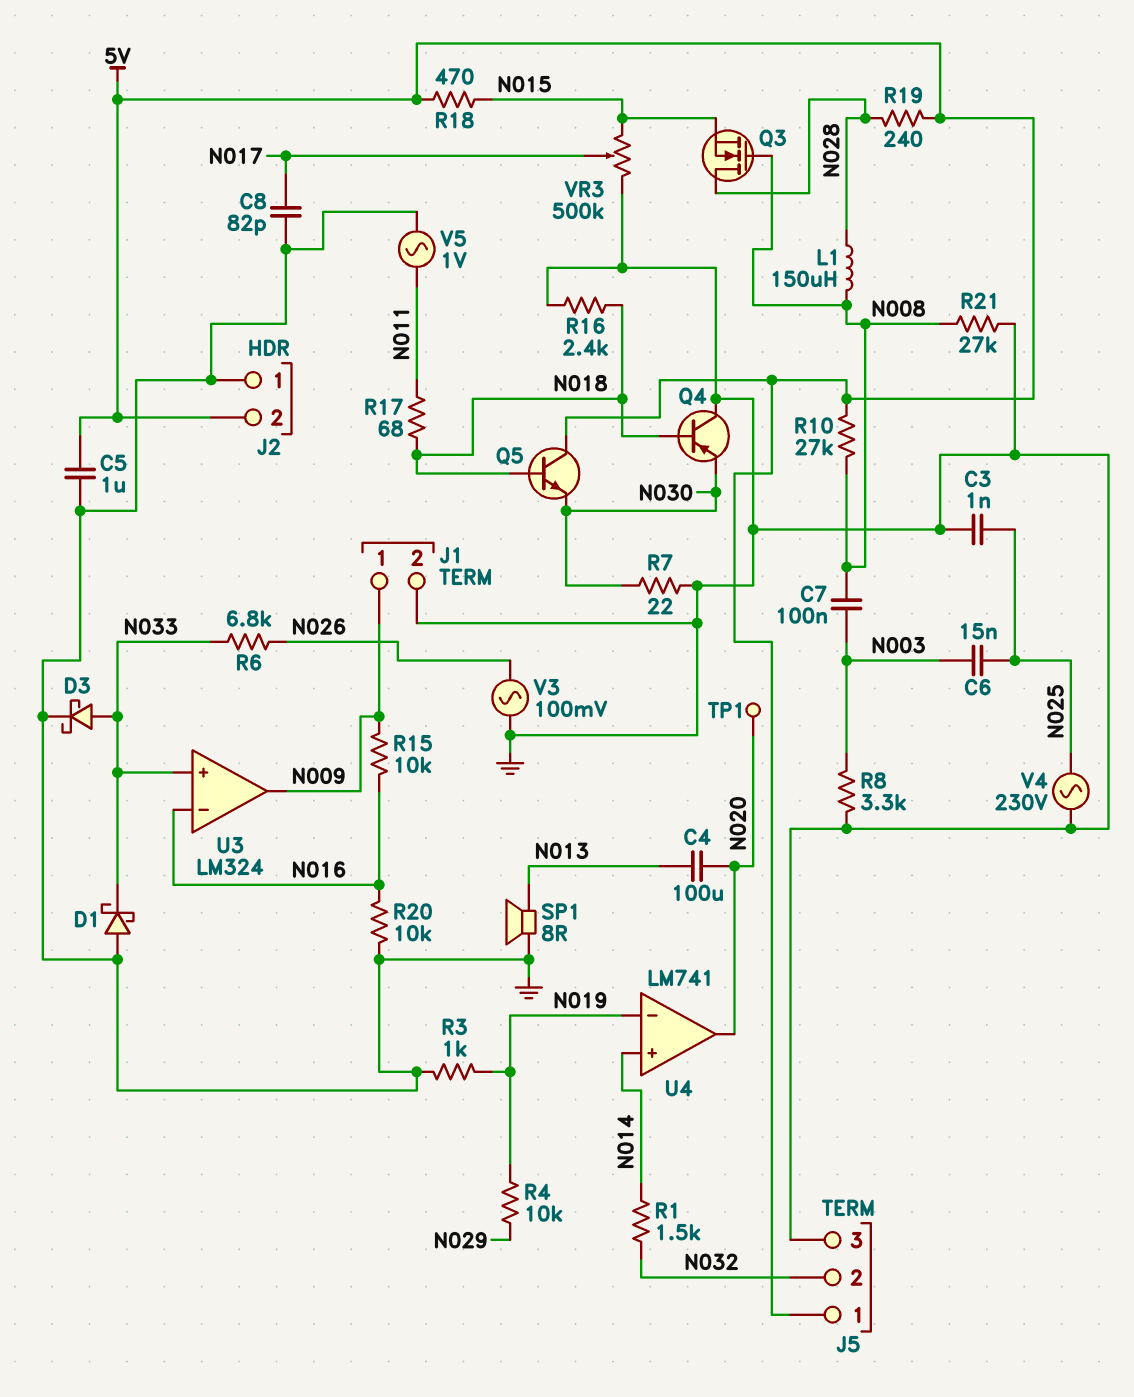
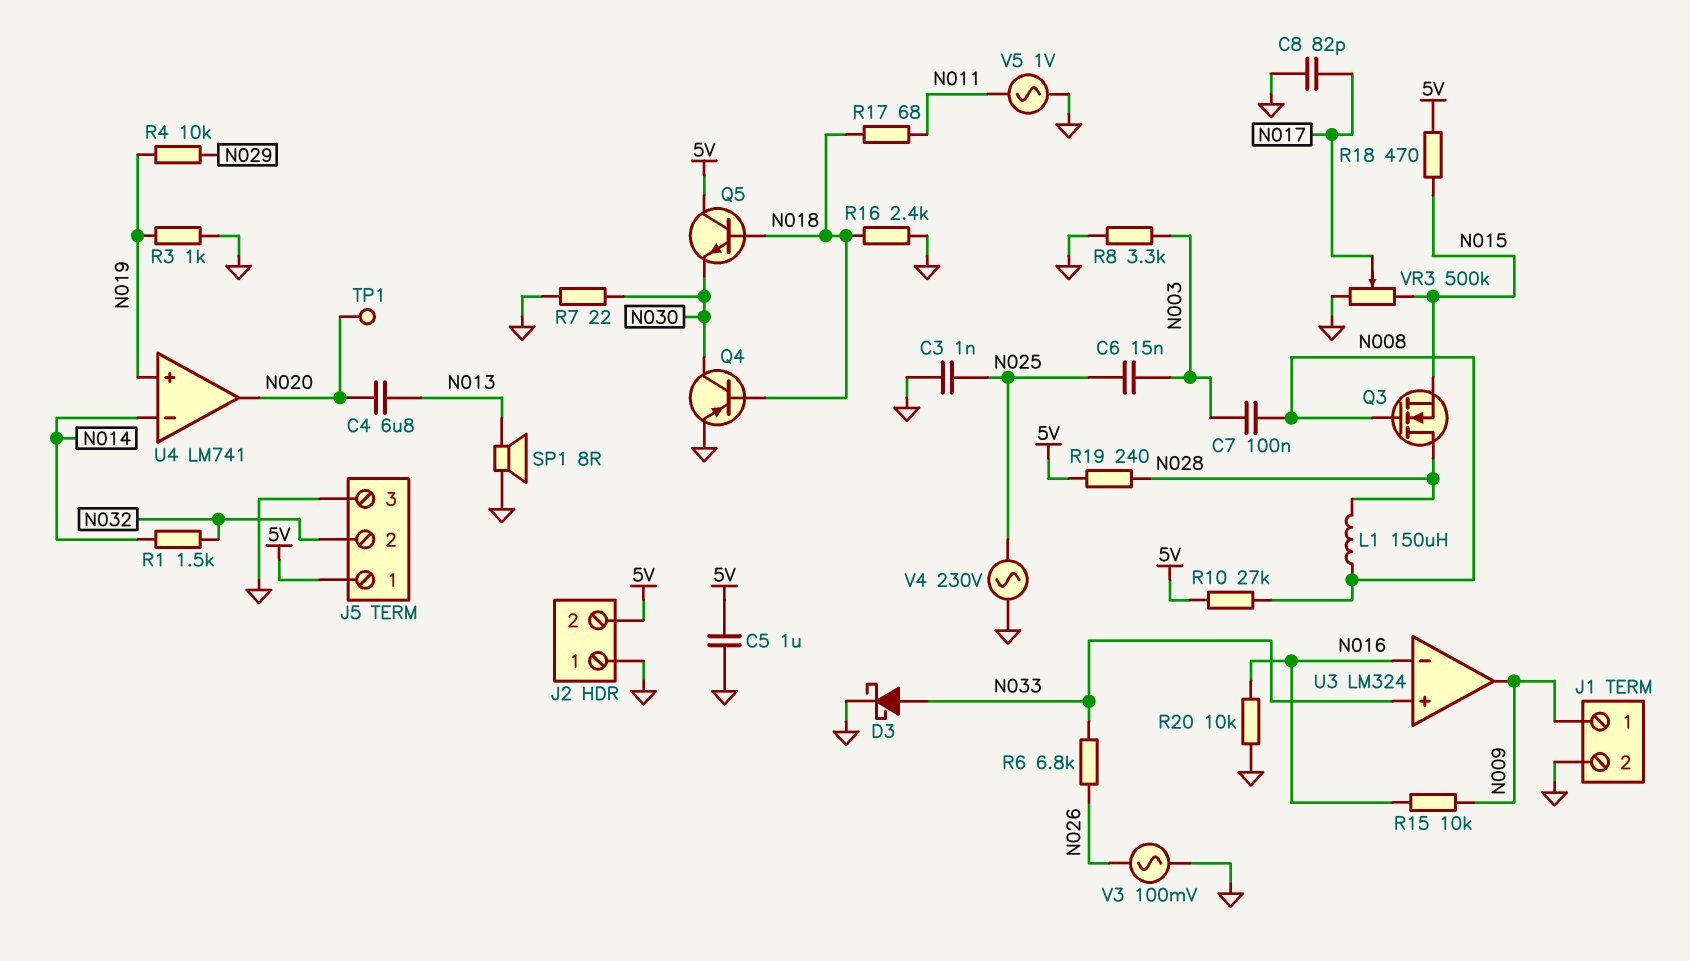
C4: 100uF (N013, N020) -> 6.8uF (N013, N020)
D1: schottky (A GND, K N033) -> none
Q4: PNP (B N018, C GND, E N030) -> PNP (B N018, C N030, E GND)
R21: 27k (GND, N008) -> none
U4 pin in+: N014 -> N019
U4 pin in-: N019 -> N014

